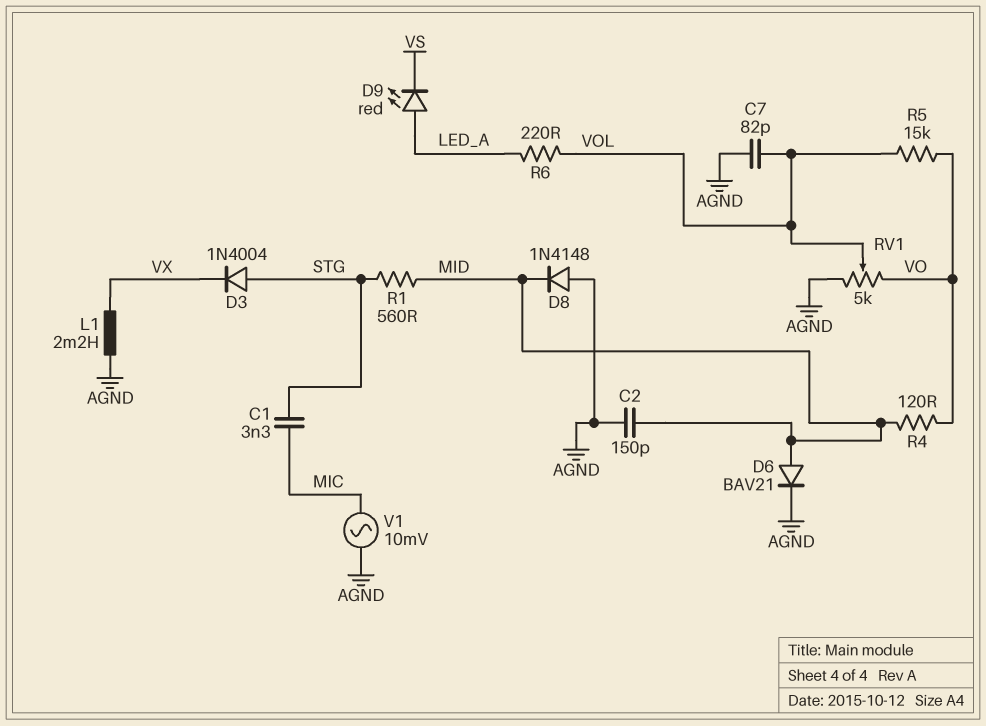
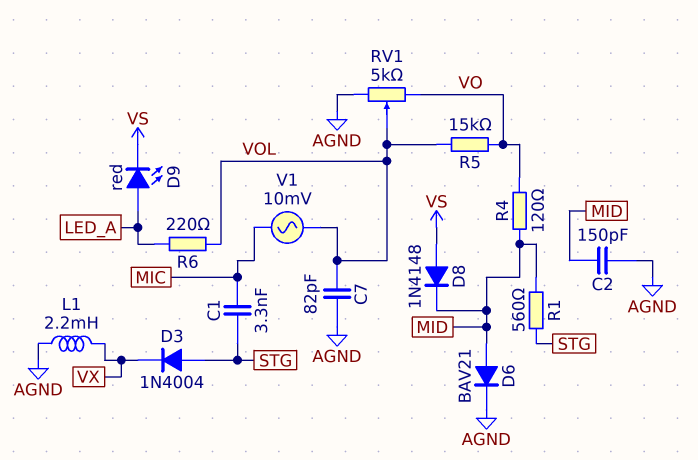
D8: diode 1N4148 (A AGND, K MID) -> diode 1N4148 (A VS, K MID)
V1: AC 10mV (AGND, MIC) -> AC 10mV (MIC, VOL)

